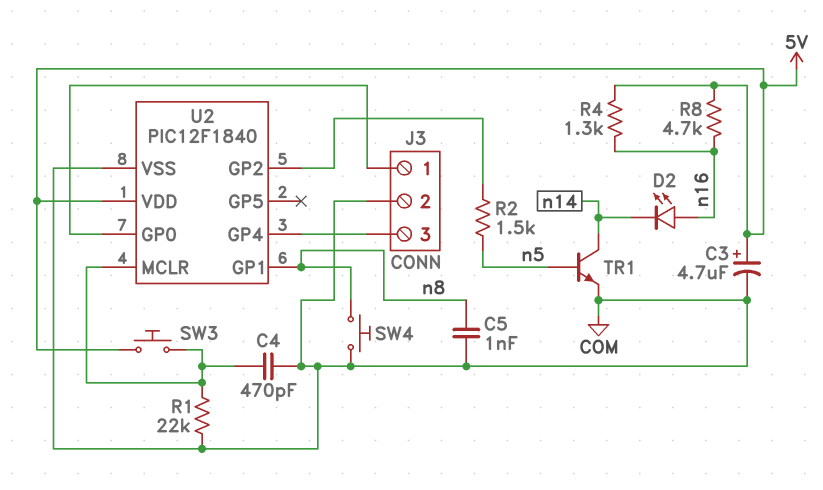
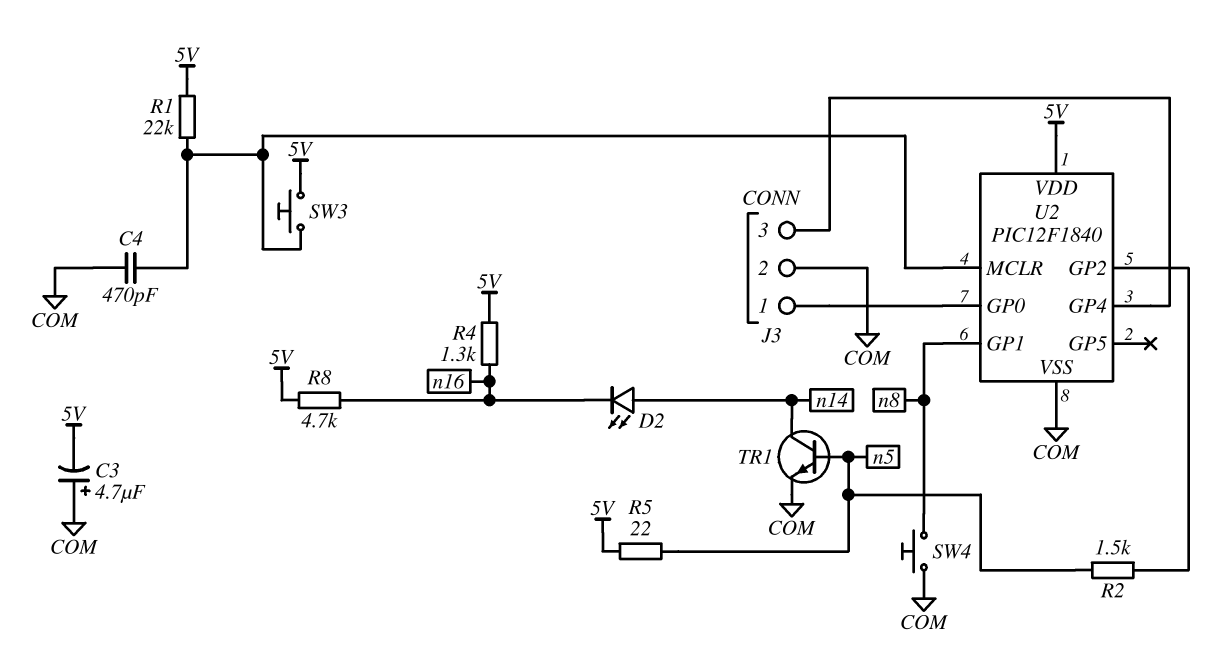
C3: 4.7uF (plus 5V, minus COM) -> 4.7uF (plus COM, minus 5V)
C5: 1nF (COM, n8) -> none
D2: LED (A n16, K n14) -> LED (A n14, K n16)
R1: 22k (COM, U2/MCLR) -> 22k (5V, U2/MCLR)
R5: none -> 22 (5V, n5)

